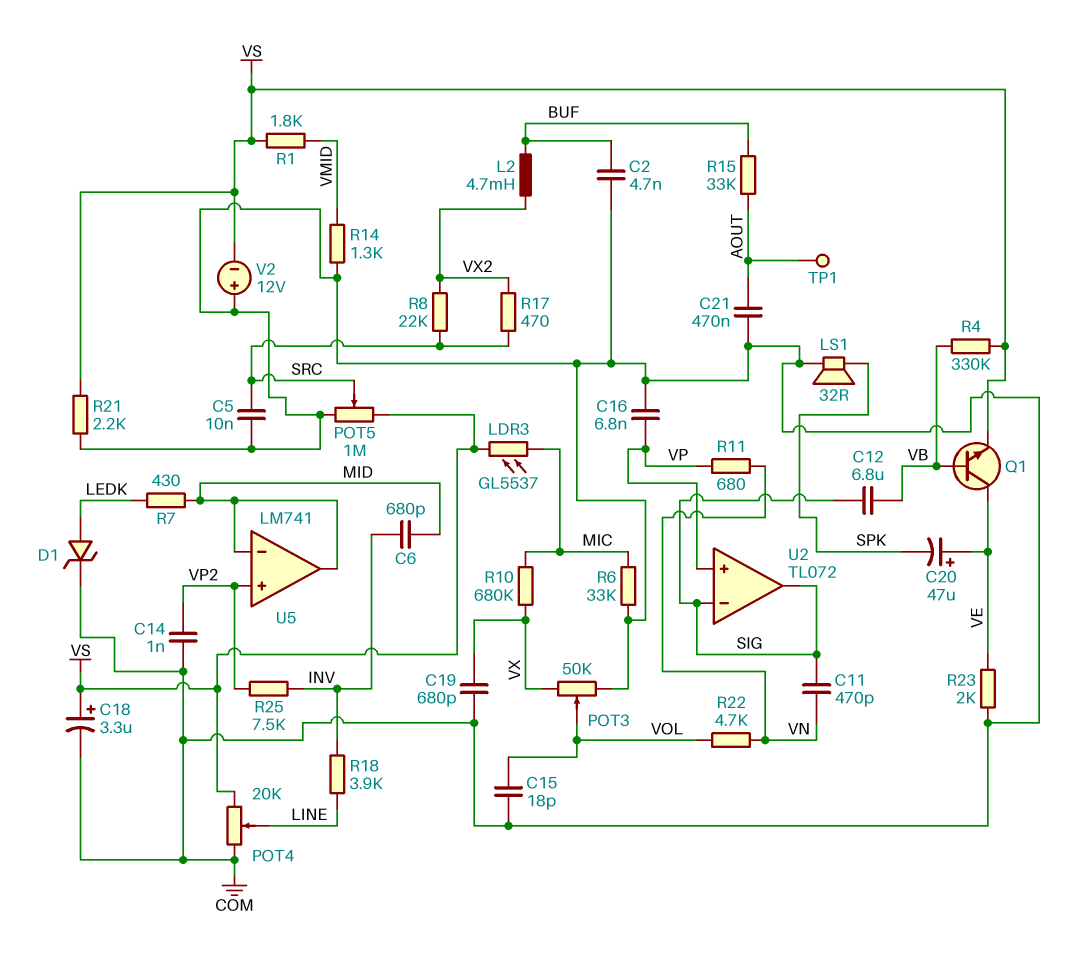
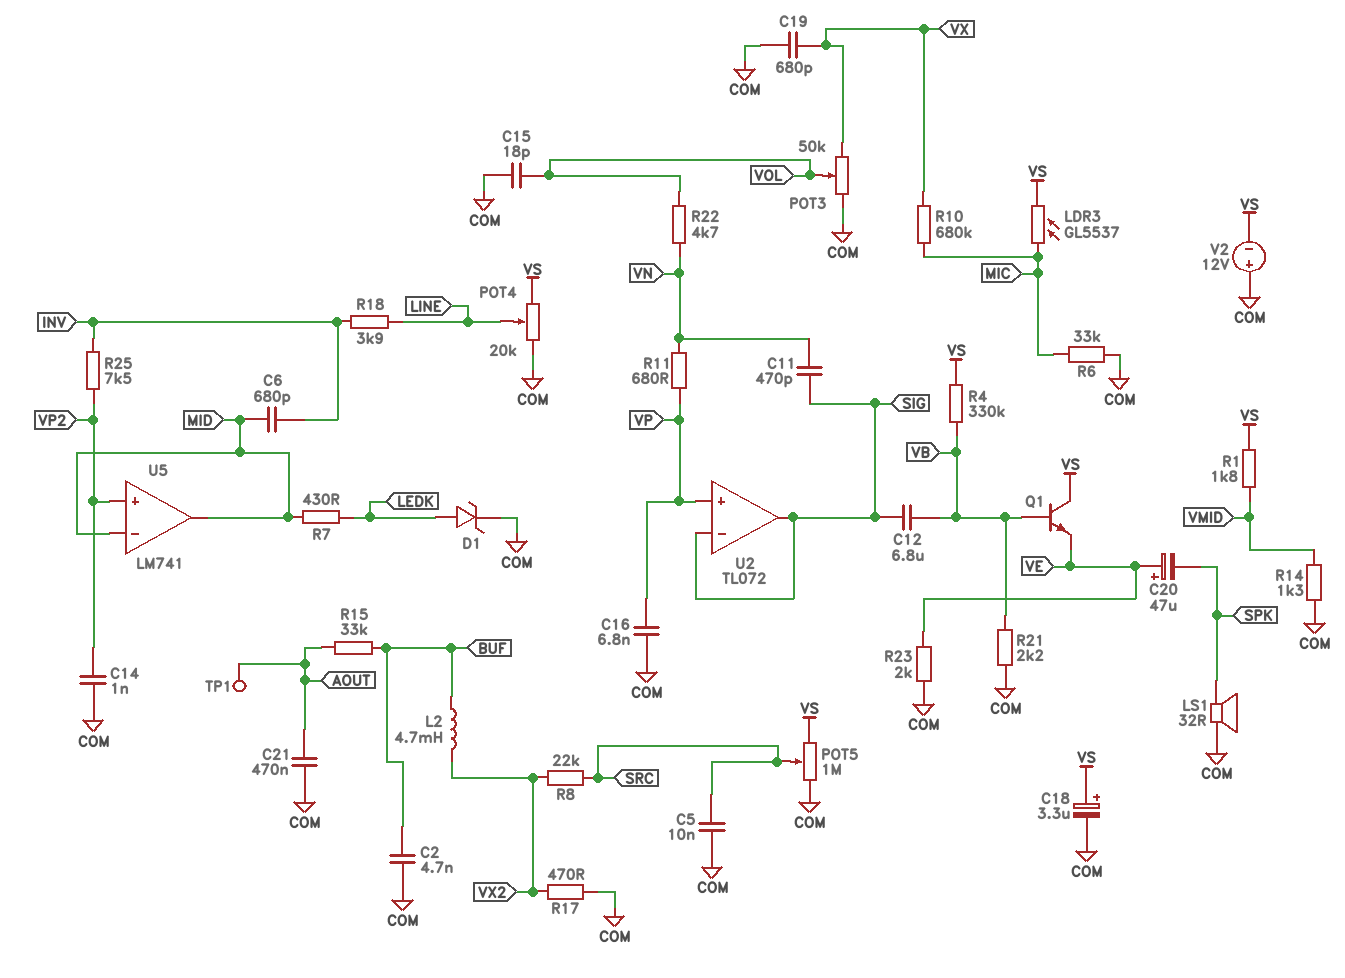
Q1: NPN (B VB, C VE, E VS) -> NPN (B VB, C VS, E VE)
R17: 470 (SRC, VX2) -> 470 (COM, VX2)
R21: 2.2k (COM, VS) -> 2.2k (COM, VB)

